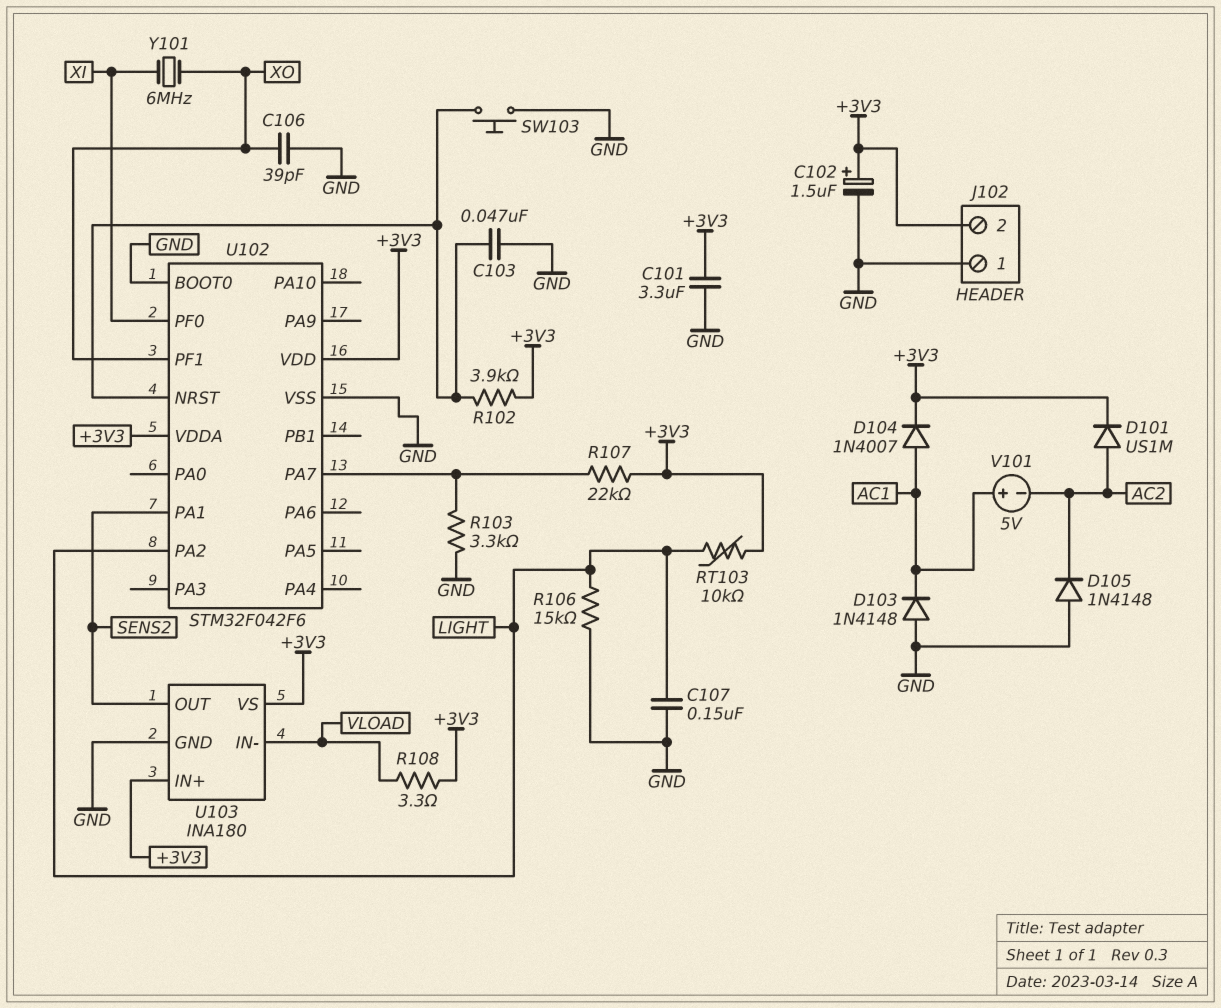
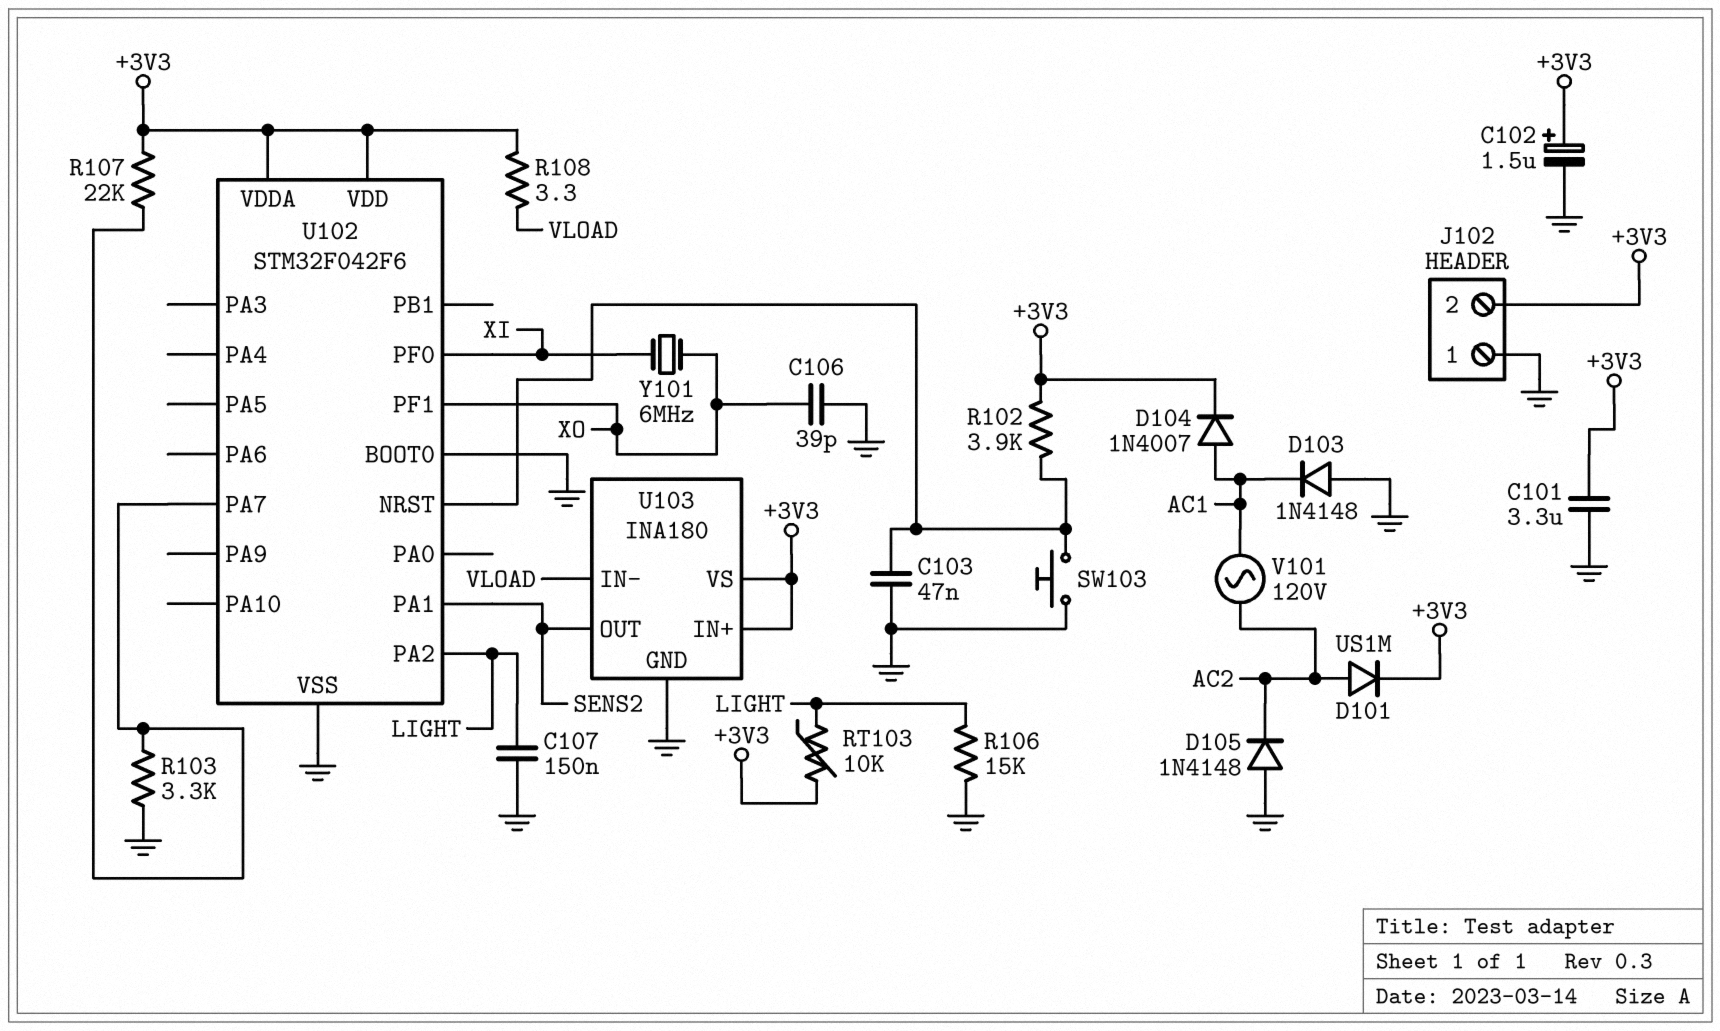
V101: 5V (plus AC1, minus AC2) -> AC 120V (AC1, AC2)

